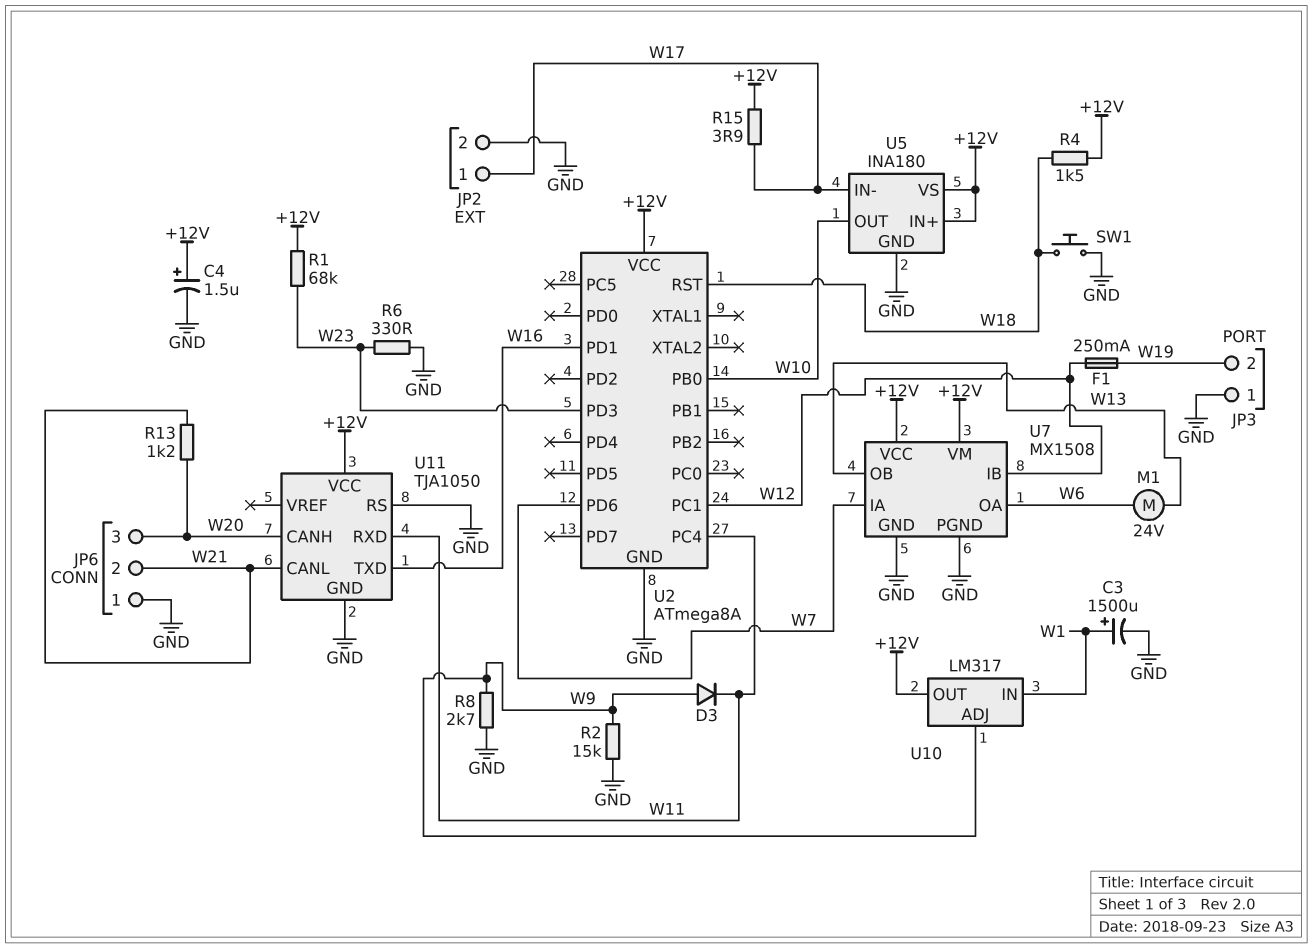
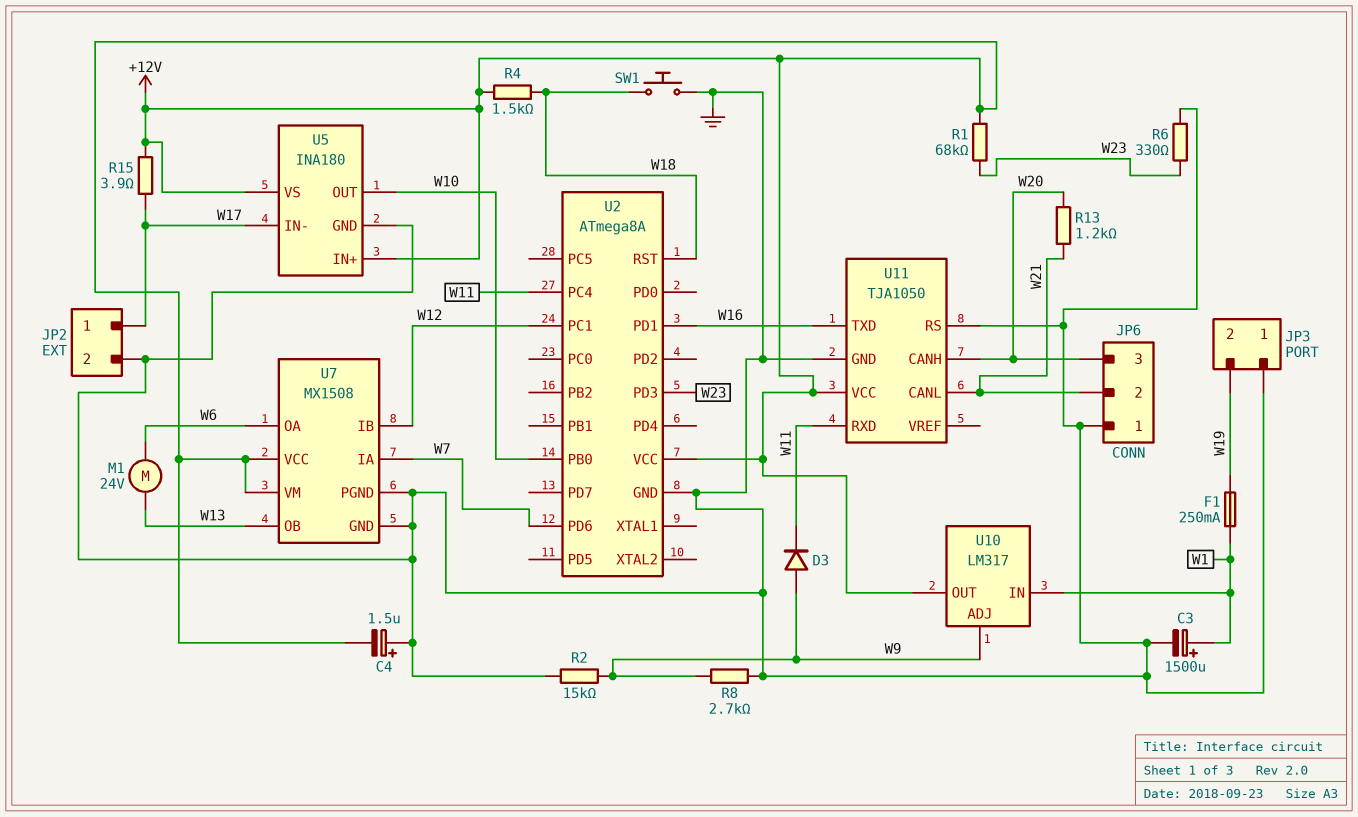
C4: 1.5uF (plus +12V, minus GND) -> 1.5uF (plus GND, minus +12V)
F1: 250mA (W12, W19) -> 250mA (W1, W19)

